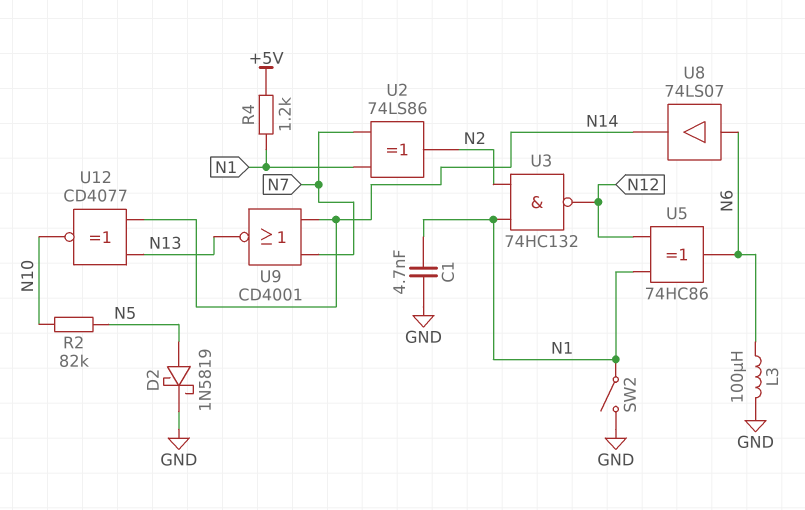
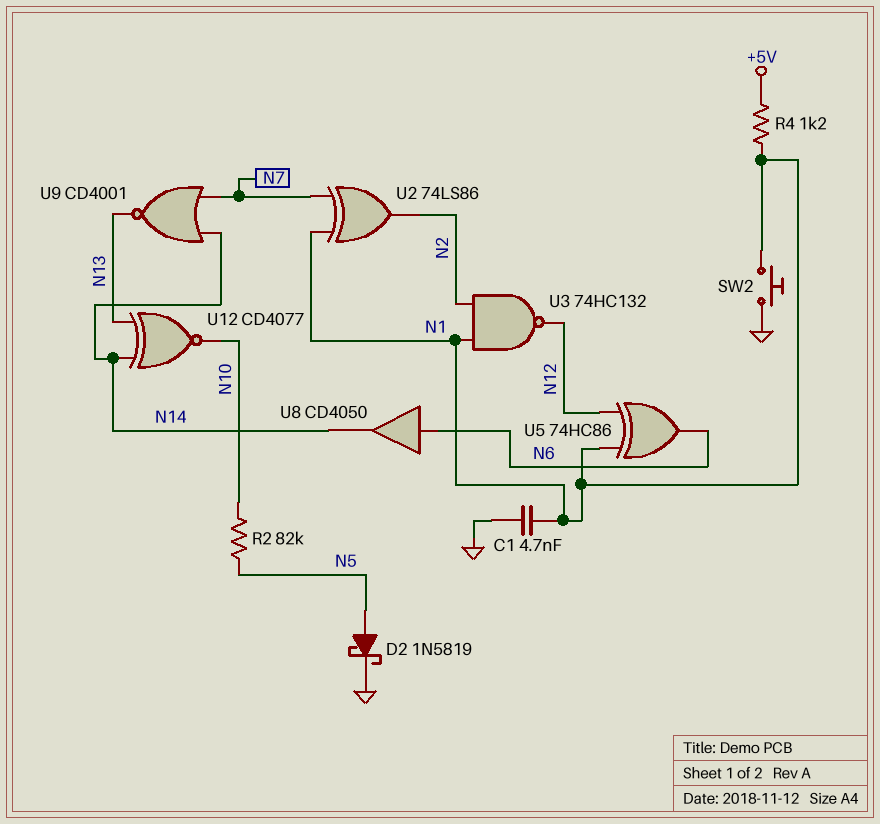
L3: 100uH (GND, N6) -> none
SW2: switch (GND, N1) -> button (GND, N1)
U8: buffer 74LS07 (in N6, out N14) -> buffer CD4050 (in N6, out N14)

